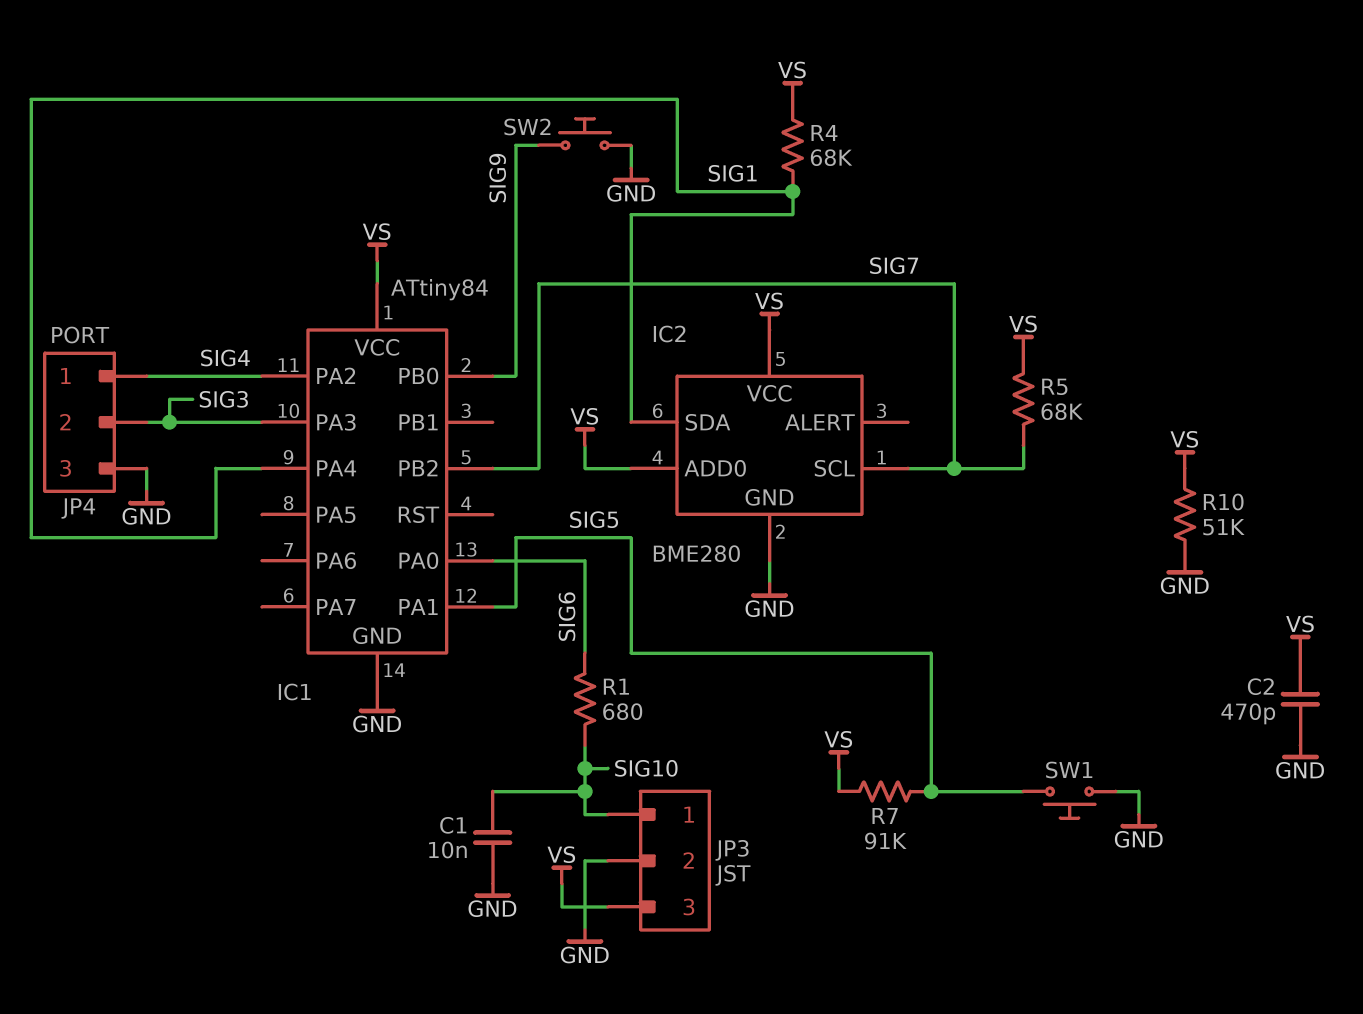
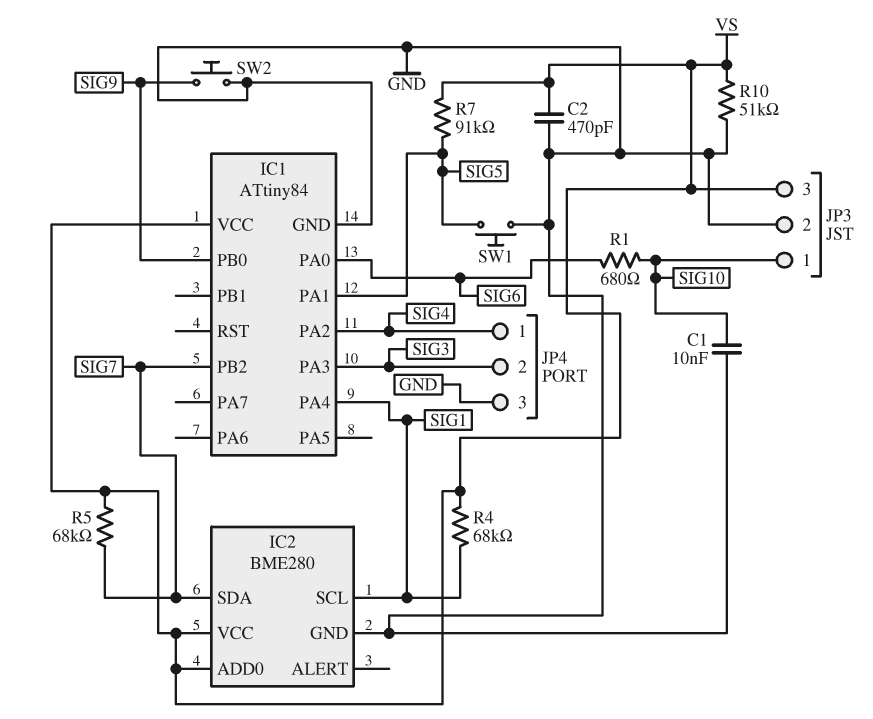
IC2 pin SCL: SIG7 -> SIG1
IC2 pin SDA: SIG1 -> SIG7

